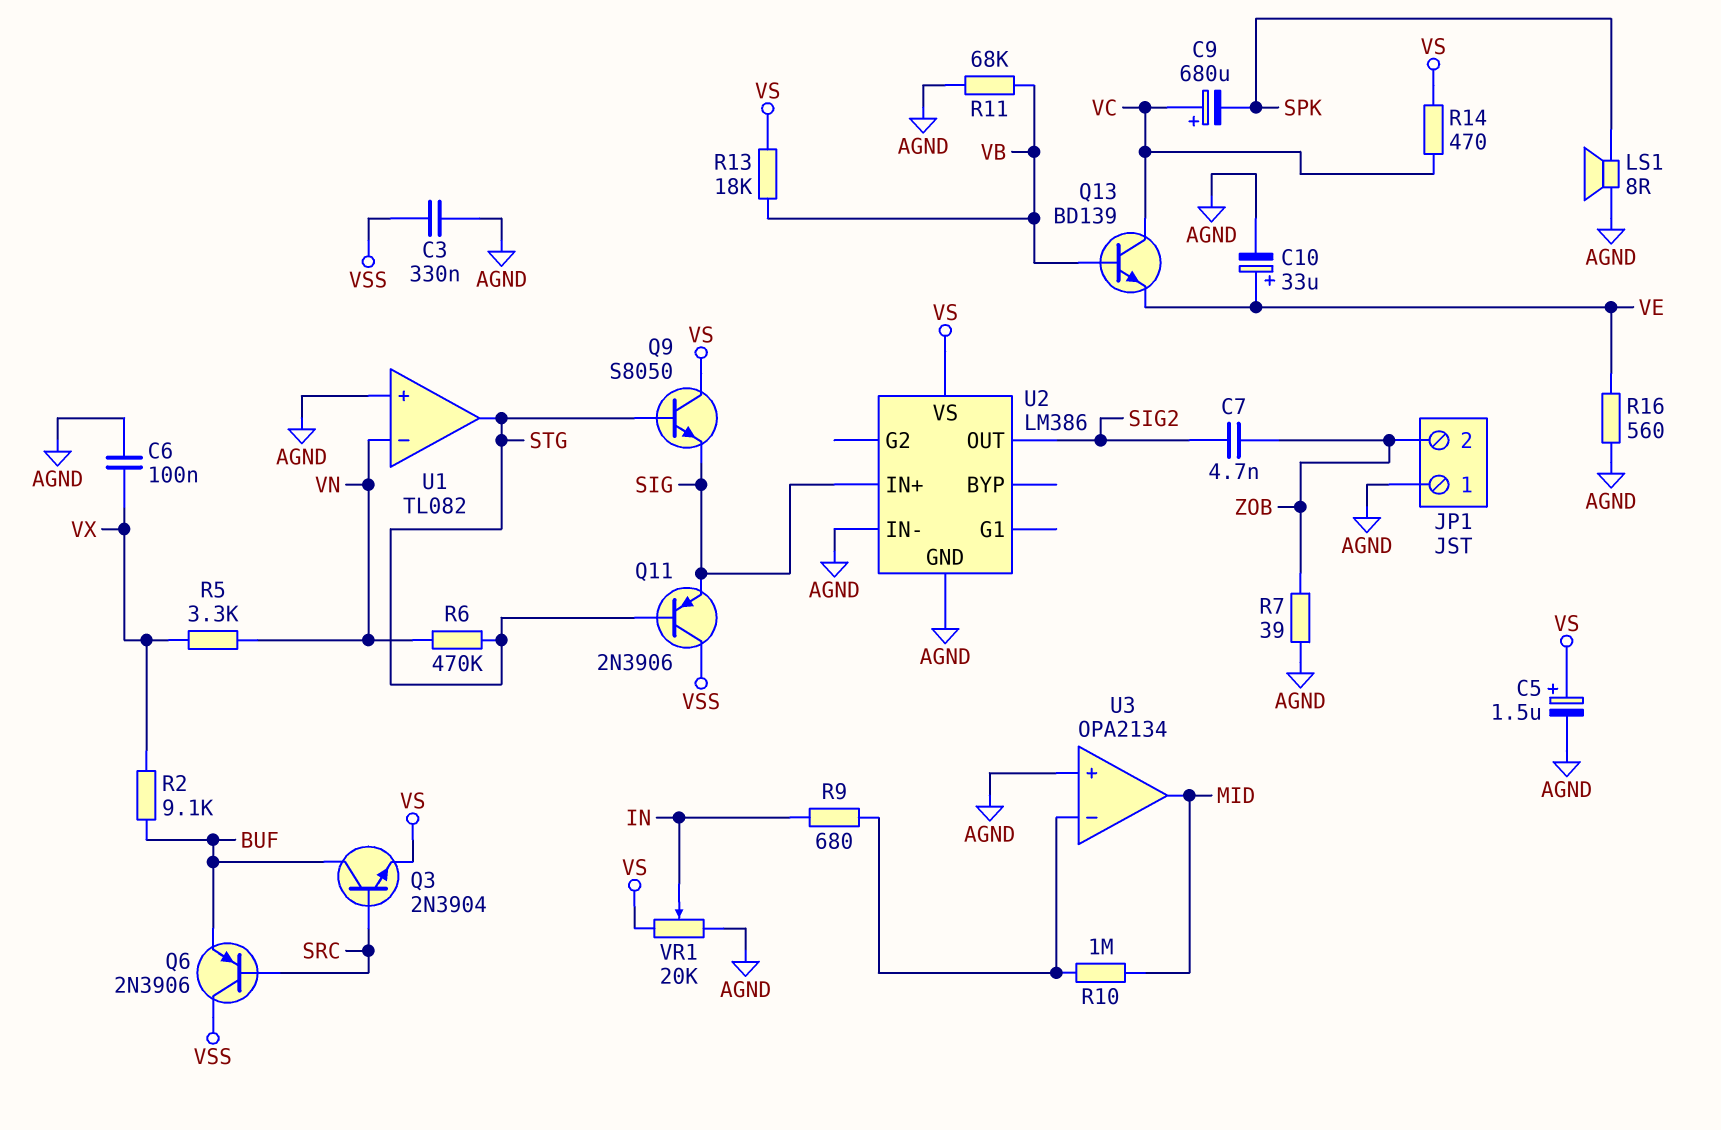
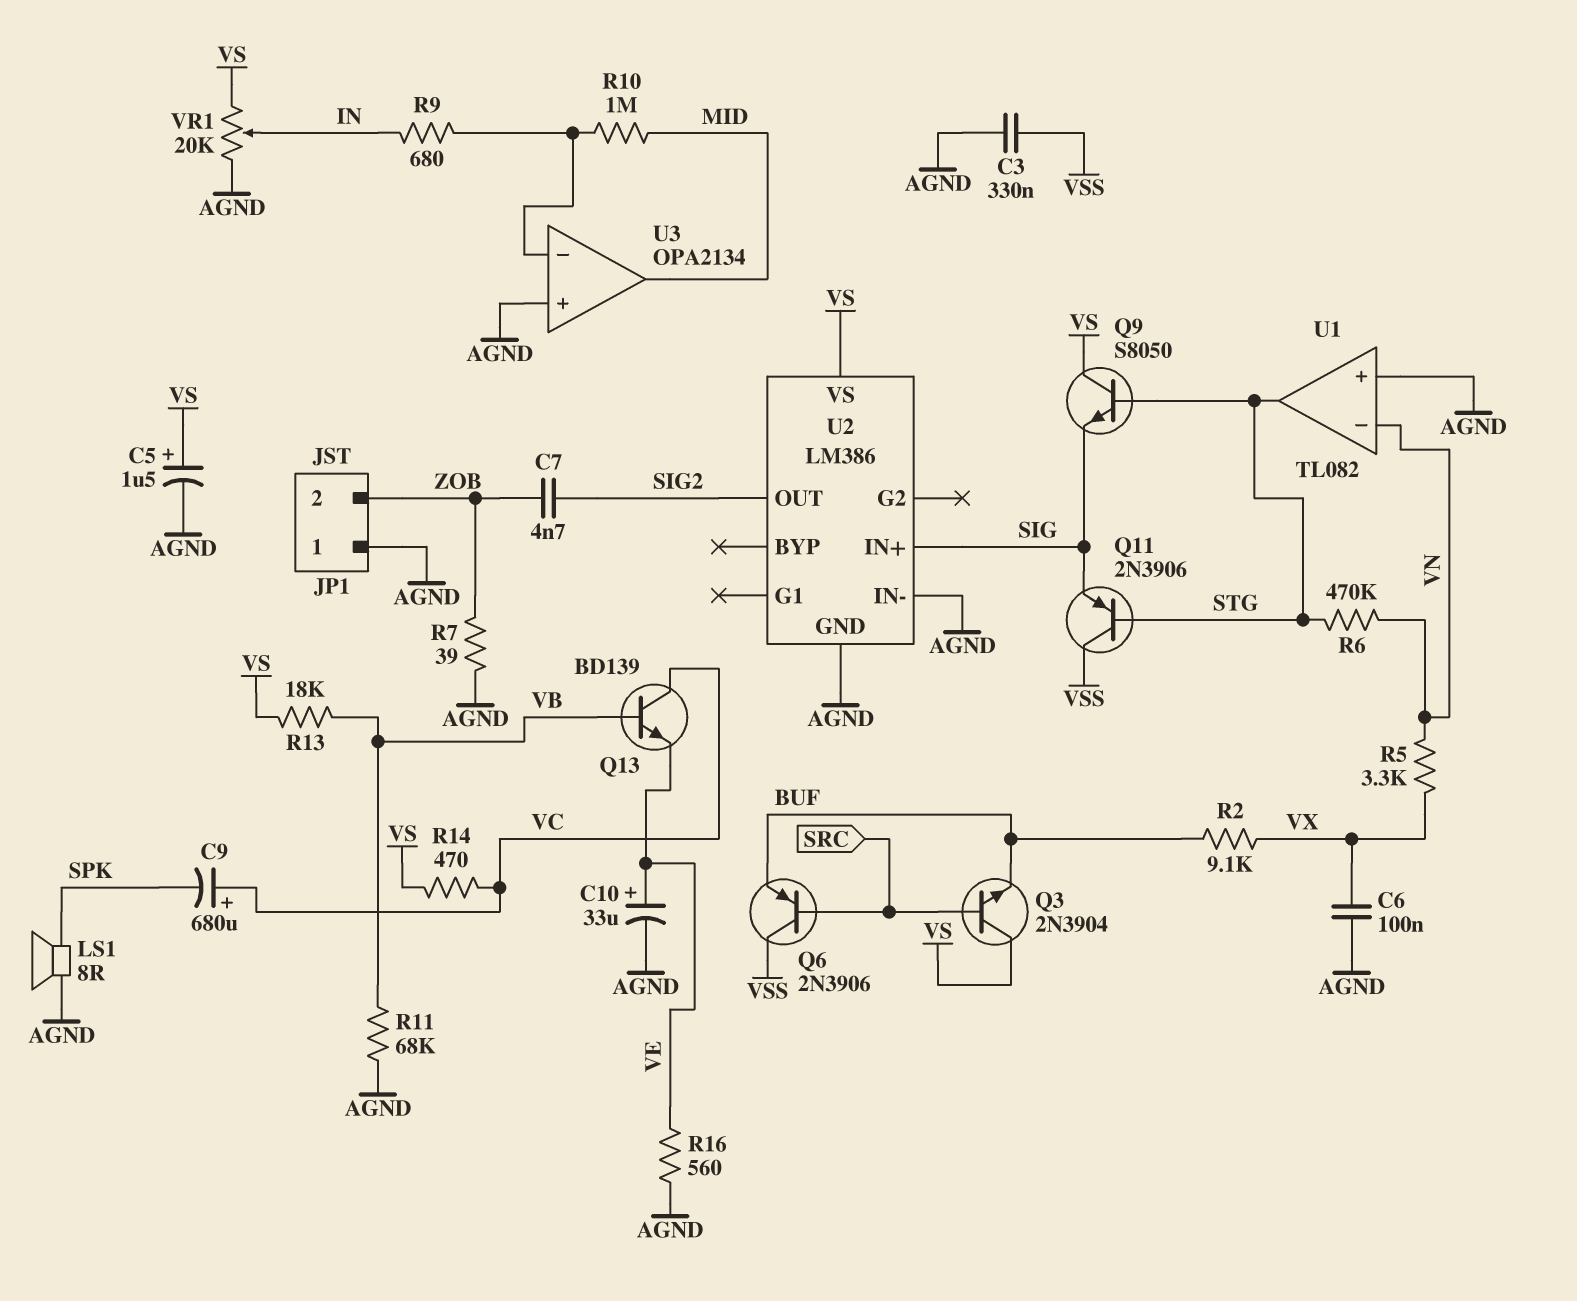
Q3: NPN 2N3904 (B SRC, C BUF, E VS) -> NPN 2N3904 (B SRC, C VS, E BUF)

